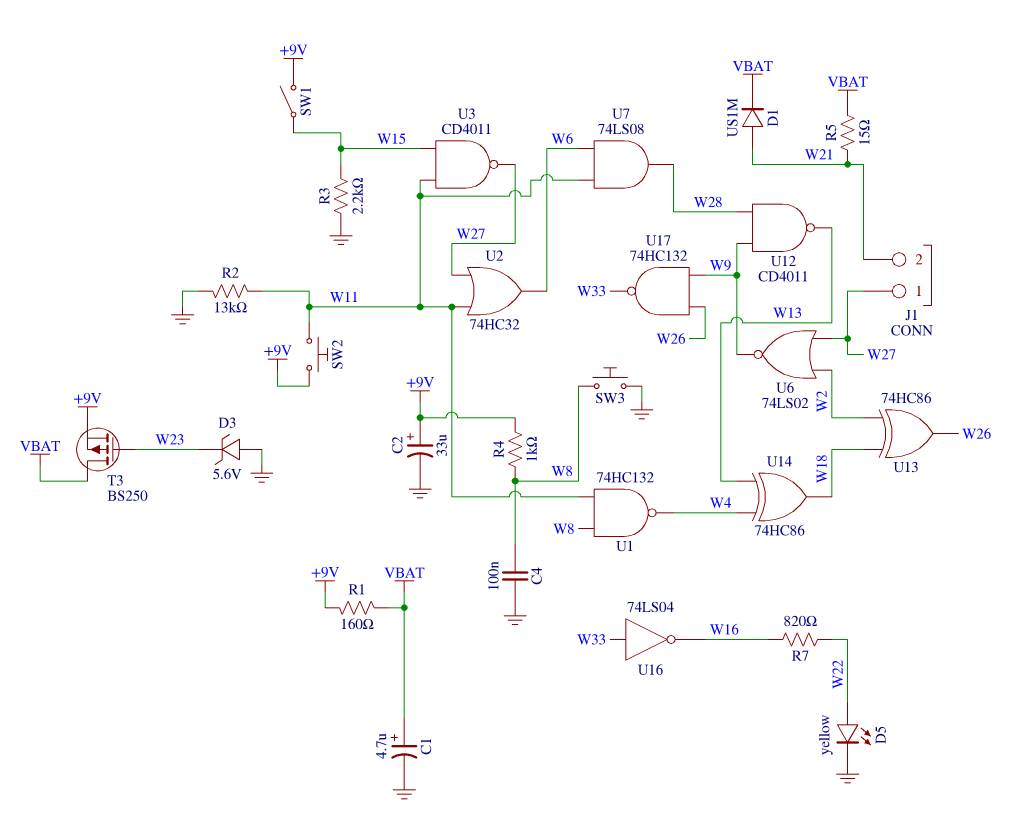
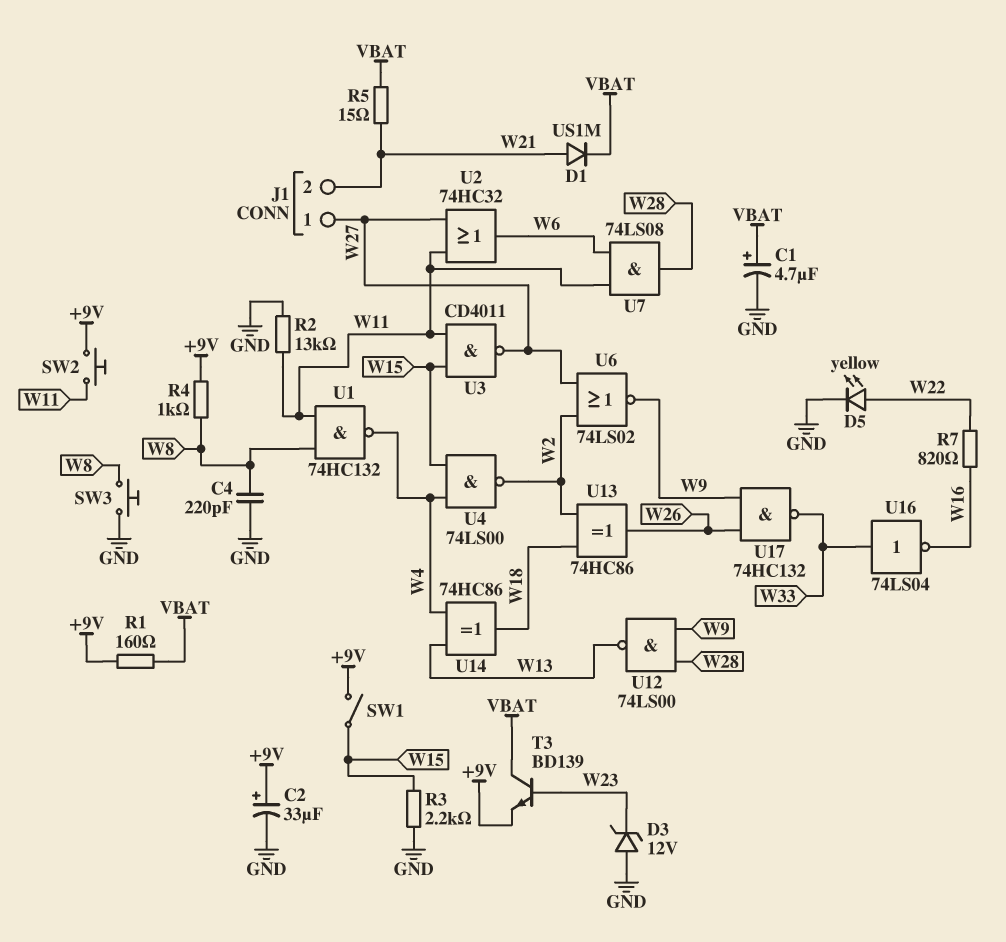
C4: 100nF (GND, W8) -> 220pF (GND, W8)
D3: zener 5.6V (A GND, K W23) -> zener 12V (A GND, K W23)
T3: PMOS BS250 (G W23, D VBAT, S +9V) -> NPN BD139 (B W23, C VBAT, E +9V)
U4: none -> NAND 74LS00 (in W4, in W15, out W2)
U12: NAND CD4011 (in W9, in W28, out W13) -> NAND 74LS00 (in W9, in W28, out W13)

